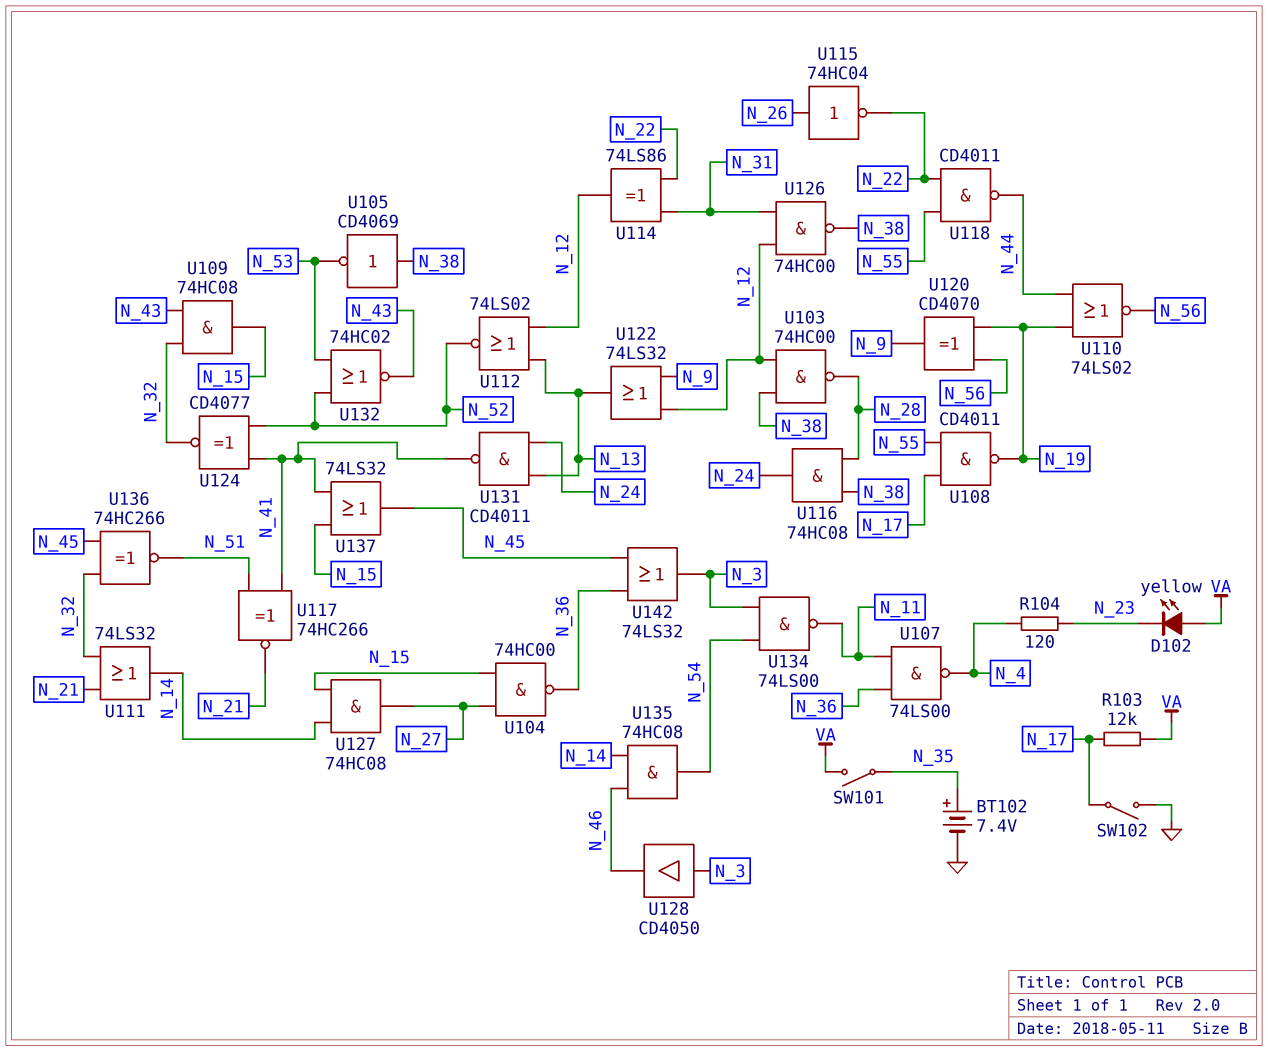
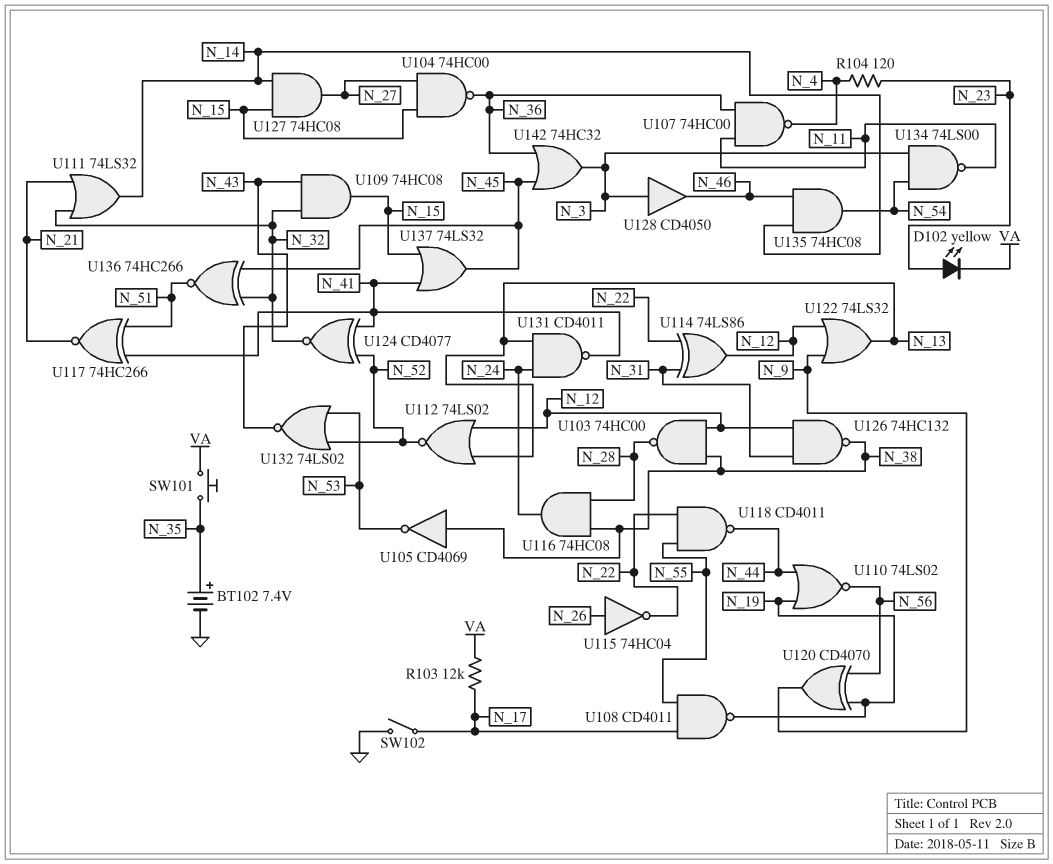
D102: LED yellow (A VA, K N_23) -> LED yellow (A N_23, K VA)
SW101: switch (N_35, VA) -> button (N_35, VA)
U107: NAND 74LS00 (in N_11, in N_36, out N_4) -> NAND 74HC00 (in N_11, in N_36, out N_4)
U126: NAND 74HC00 (in N_12, in N_31, out N_38) -> NAND 74HC132 (in N_12, in N_31, out N_38)
U132: NOR 74HC02 (in N_52, in N_53, out N_43) -> NOR 74LS02 (in N_52, in N_53, out N_43)
U142: OR 74LS32 (in N_36, in N_45, out N_3) -> OR 74HC32 (in N_36, in N_45, out N_3)

